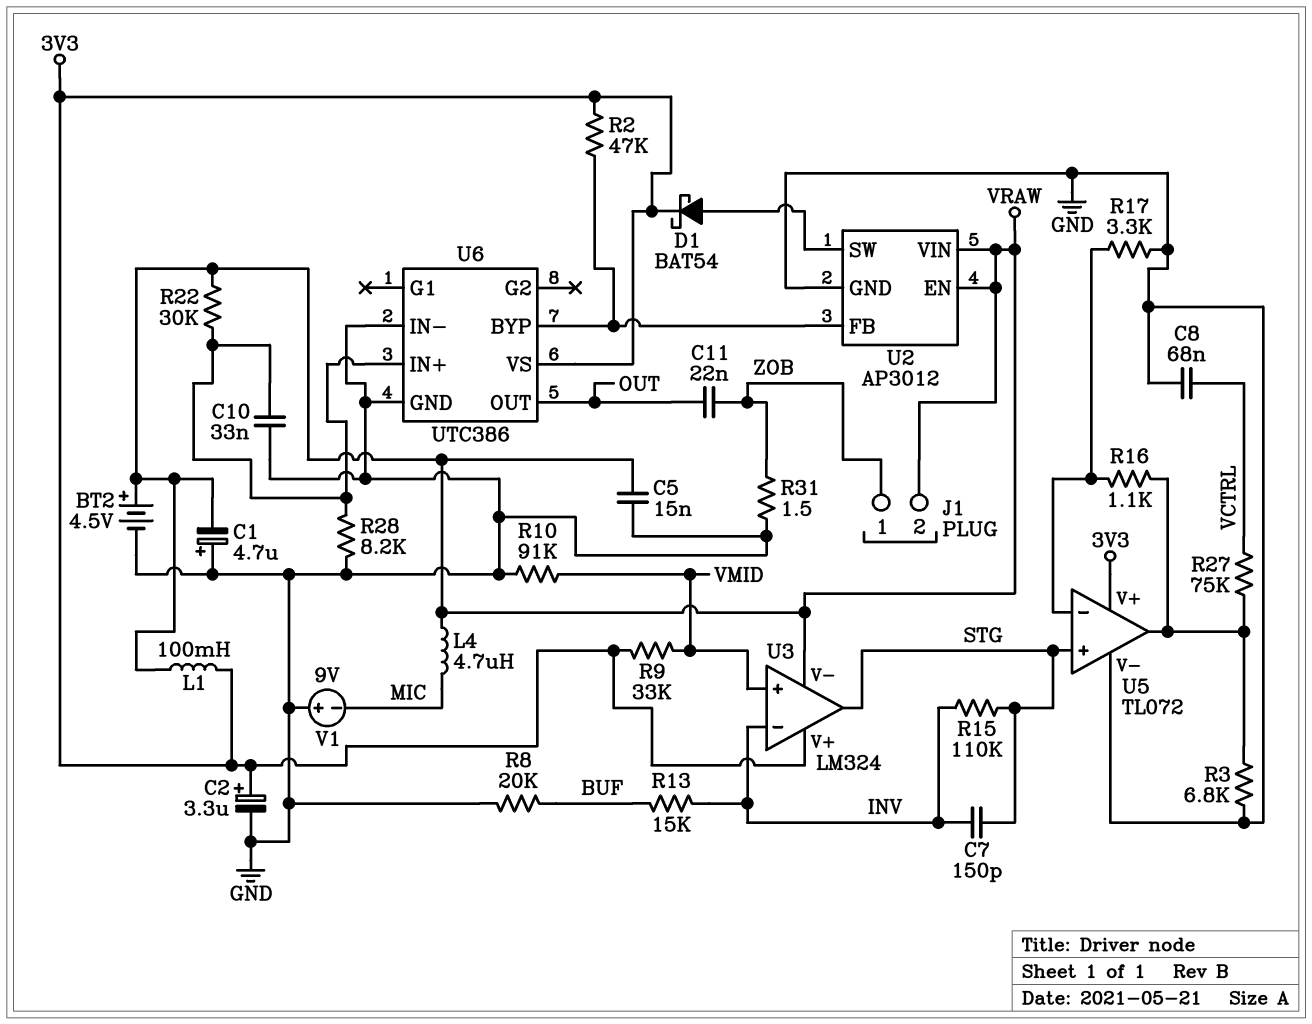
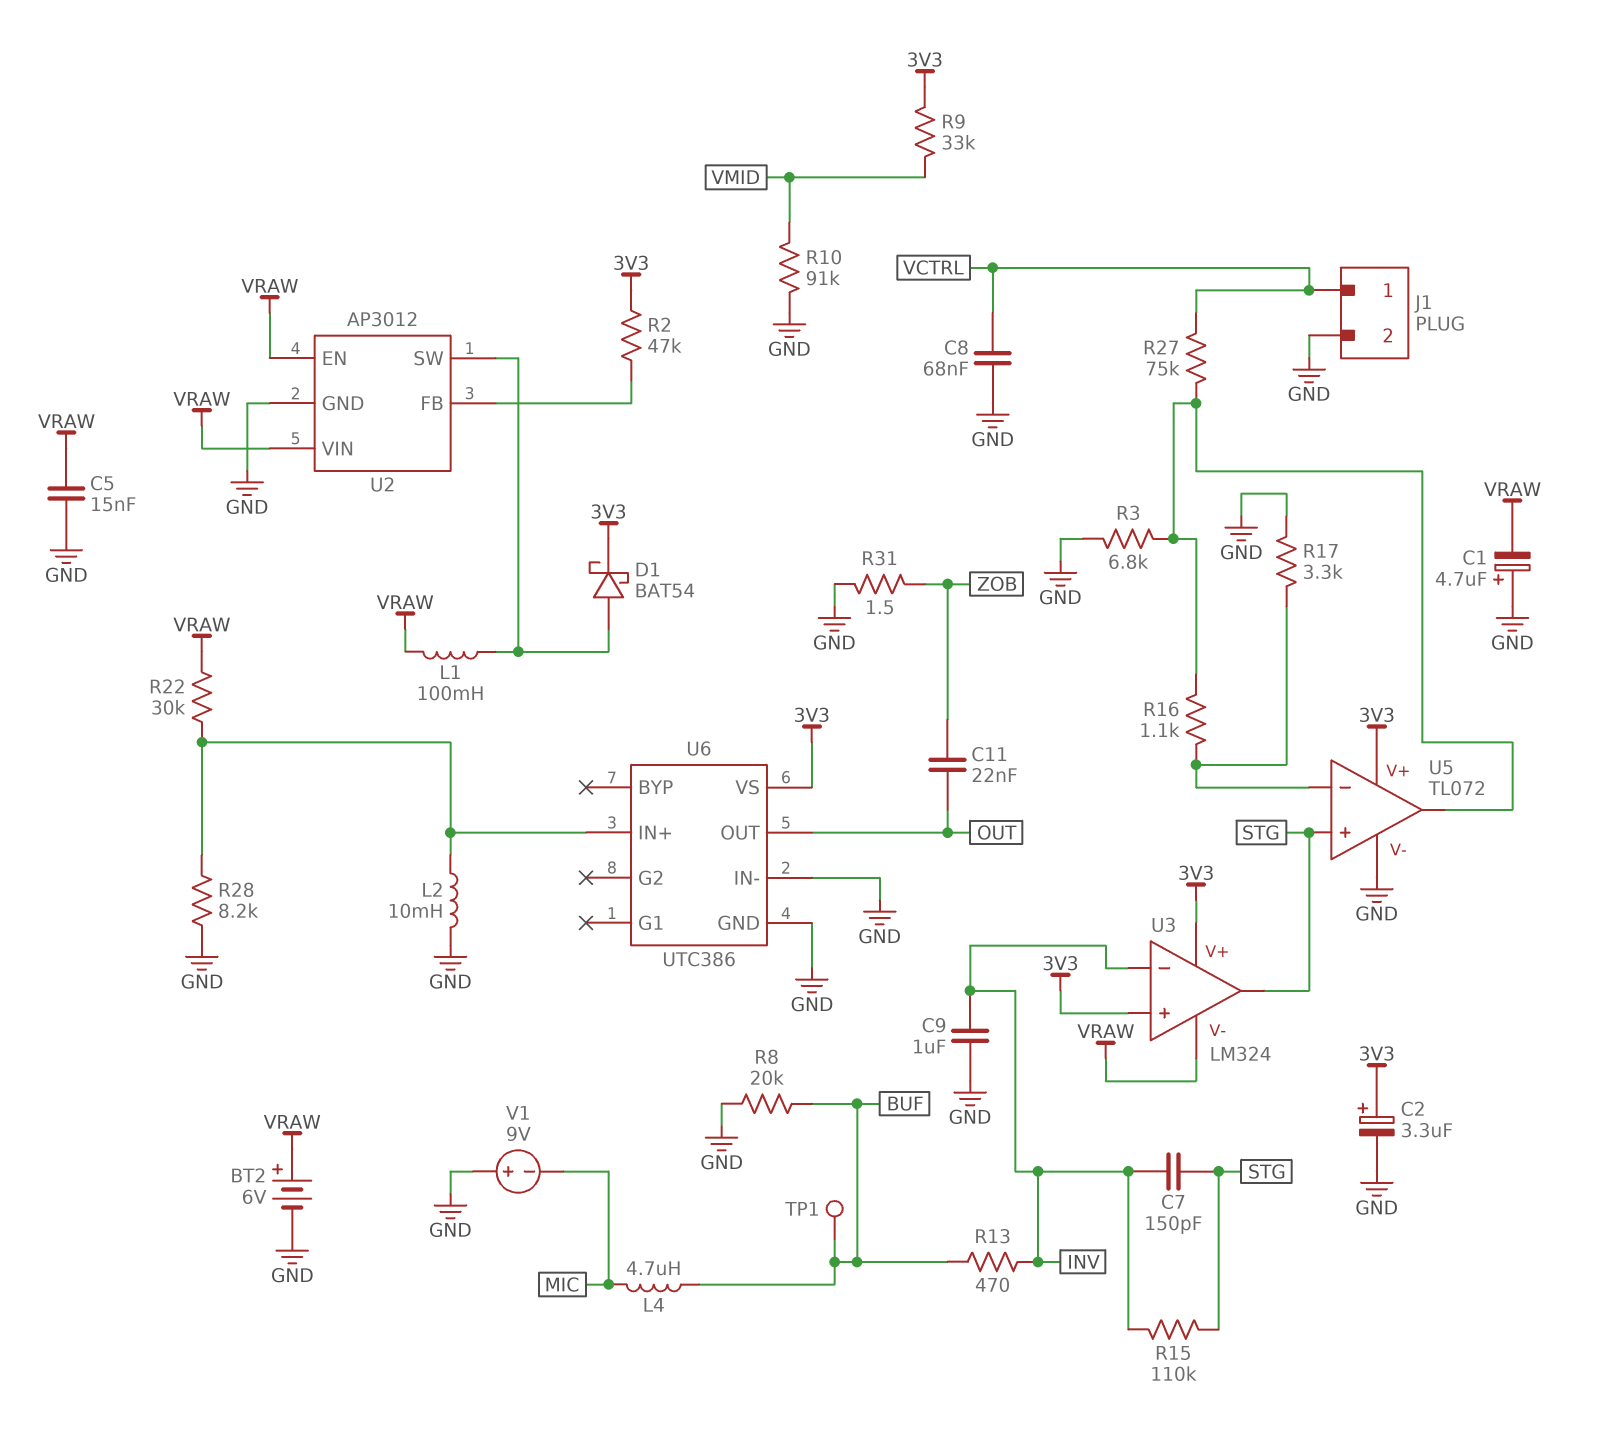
BT2: 4.5V (plus VRAW, minus GND) -> 6V (plus VRAW, minus GND)
C9: none -> 1uF (GND, INV)
C10: 33nF (GND, U6/IN+) -> none
J1 pin 1: ZOB -> VCTRL
J1 pin 2: VRAW -> GND
L1: 100mH (3V3, VRAW) -> 100mH (U2/SW, VRAW)
L2: none -> 10mH (GND, U6/IN+)
L4: 4.7uH (MIC, VRAW) -> 4.7uH (BUF, MIC)
R13: 15k (BUF, INV) -> 470 (BUF, INV)
TP1: none -> test point (BUF)
U3 pin in+: VMID -> 3V3
U6 pin BYP: U2/FB -> none

